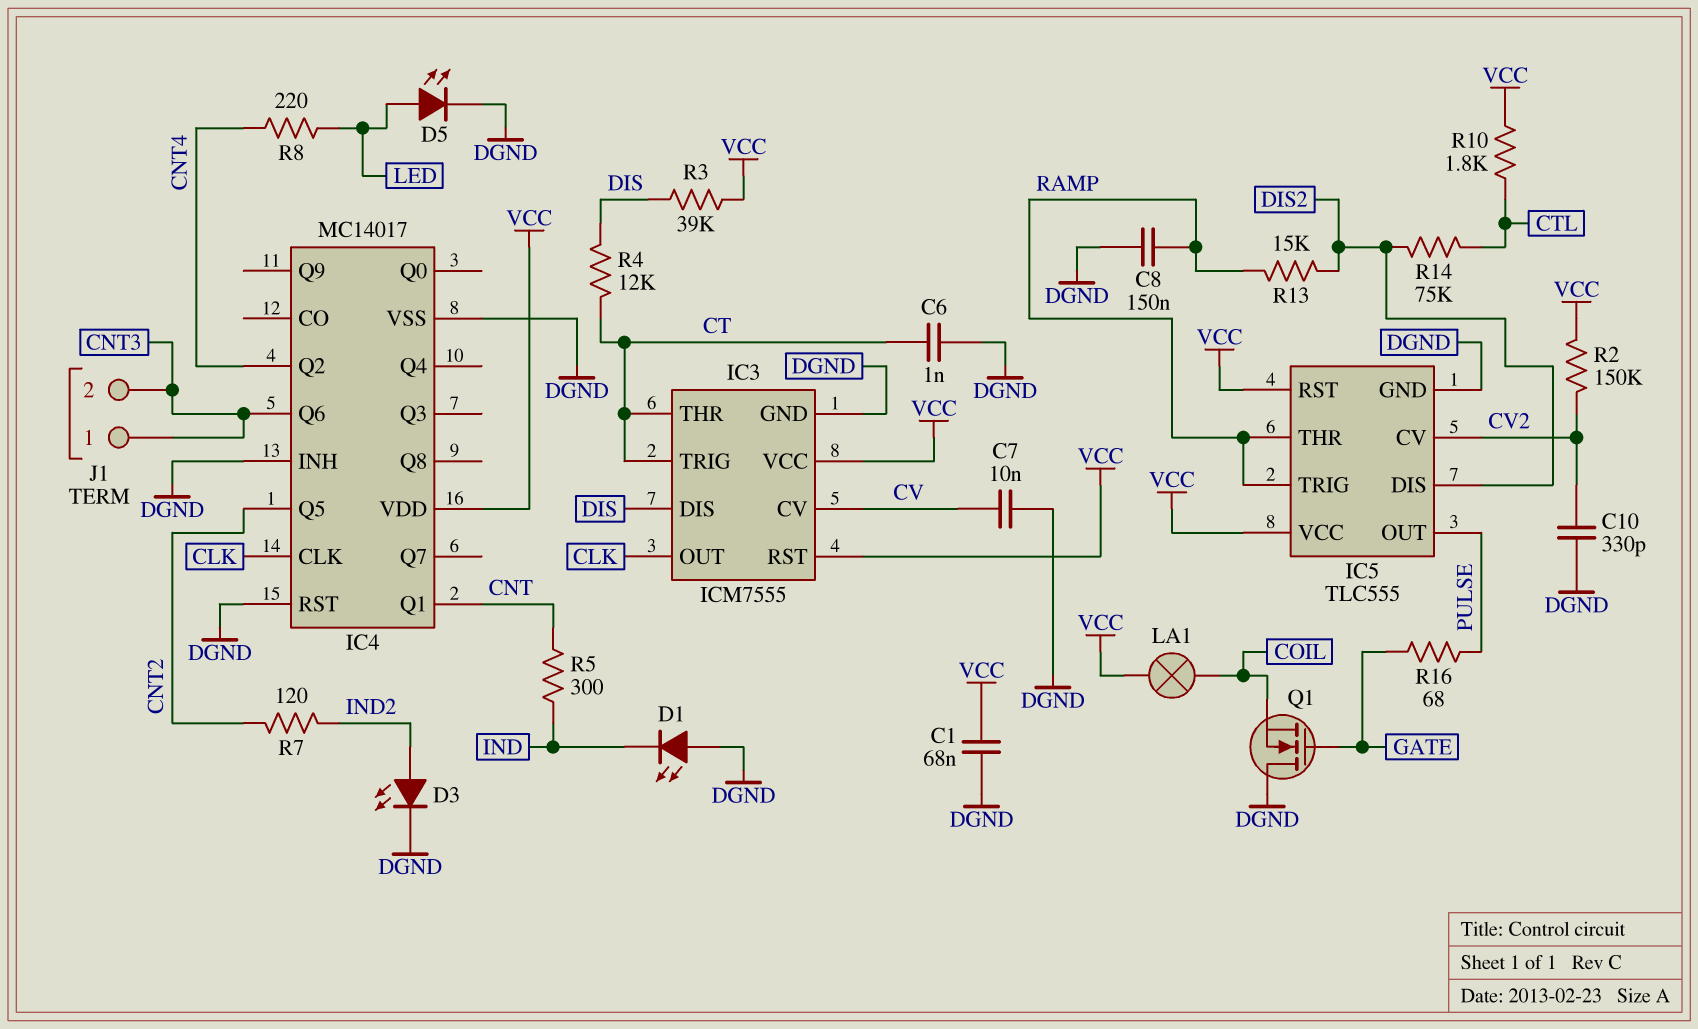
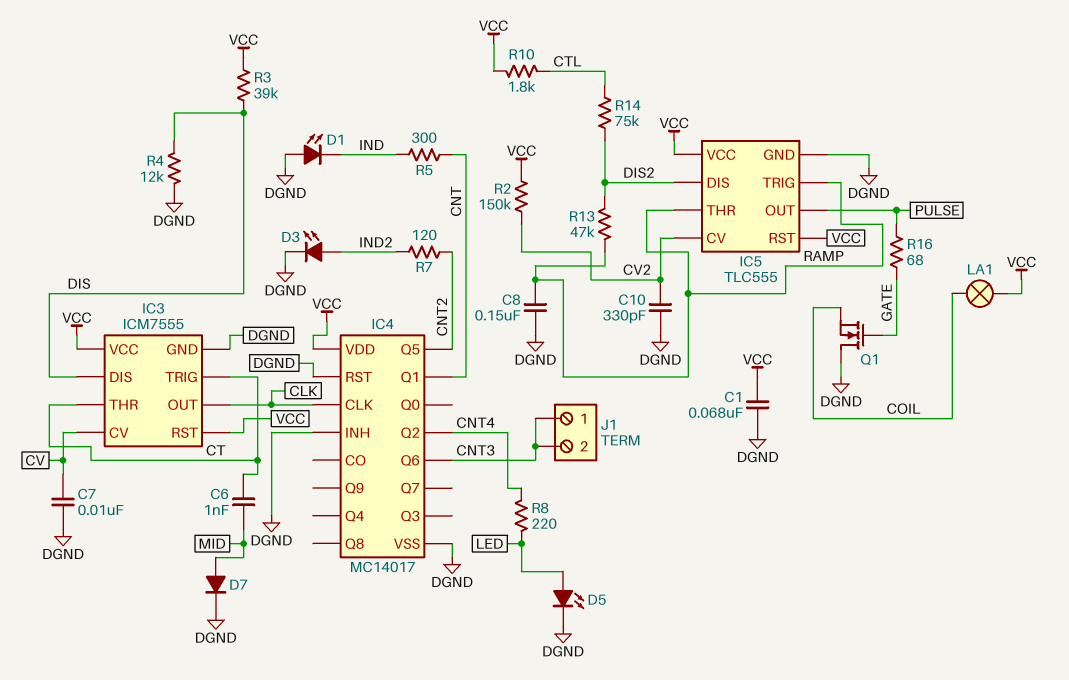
C6: 1nF (CT, DGND) -> 1nF (CT, MID)
D7: none -> diode (A MID, K DGND)
R4: 12k (CT, DIS) -> 12k (DGND, DIS)
R13: 15k (DIS2, RAMP) -> 47k (DIS2, RAMP)

